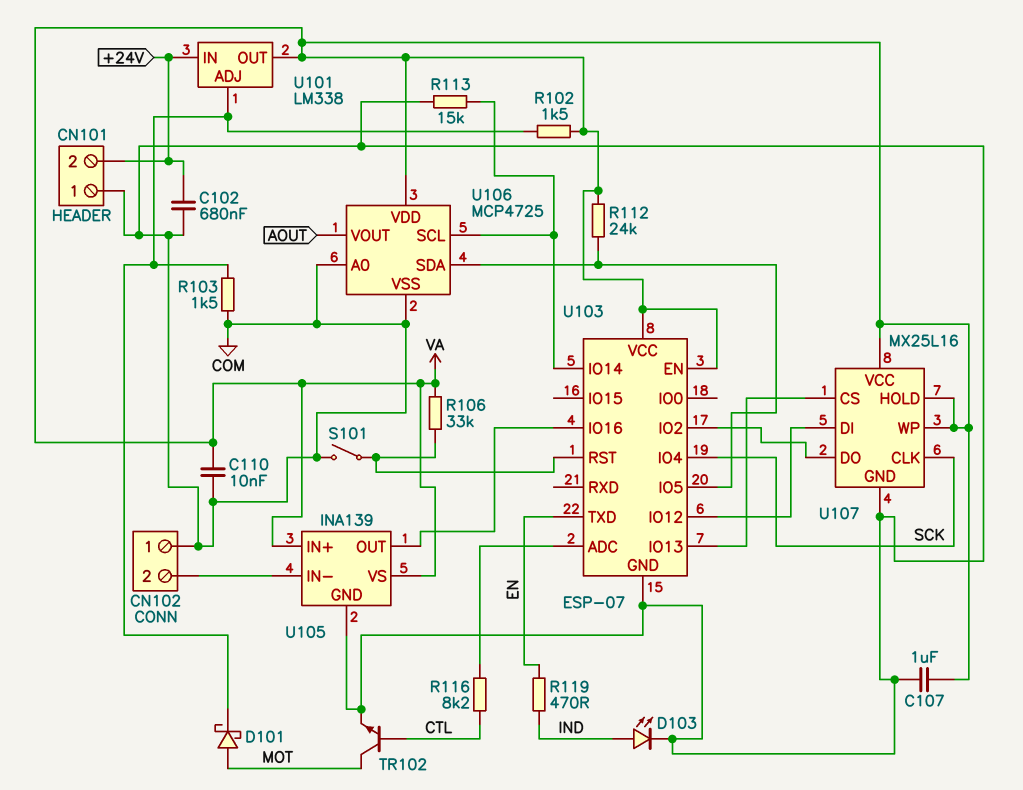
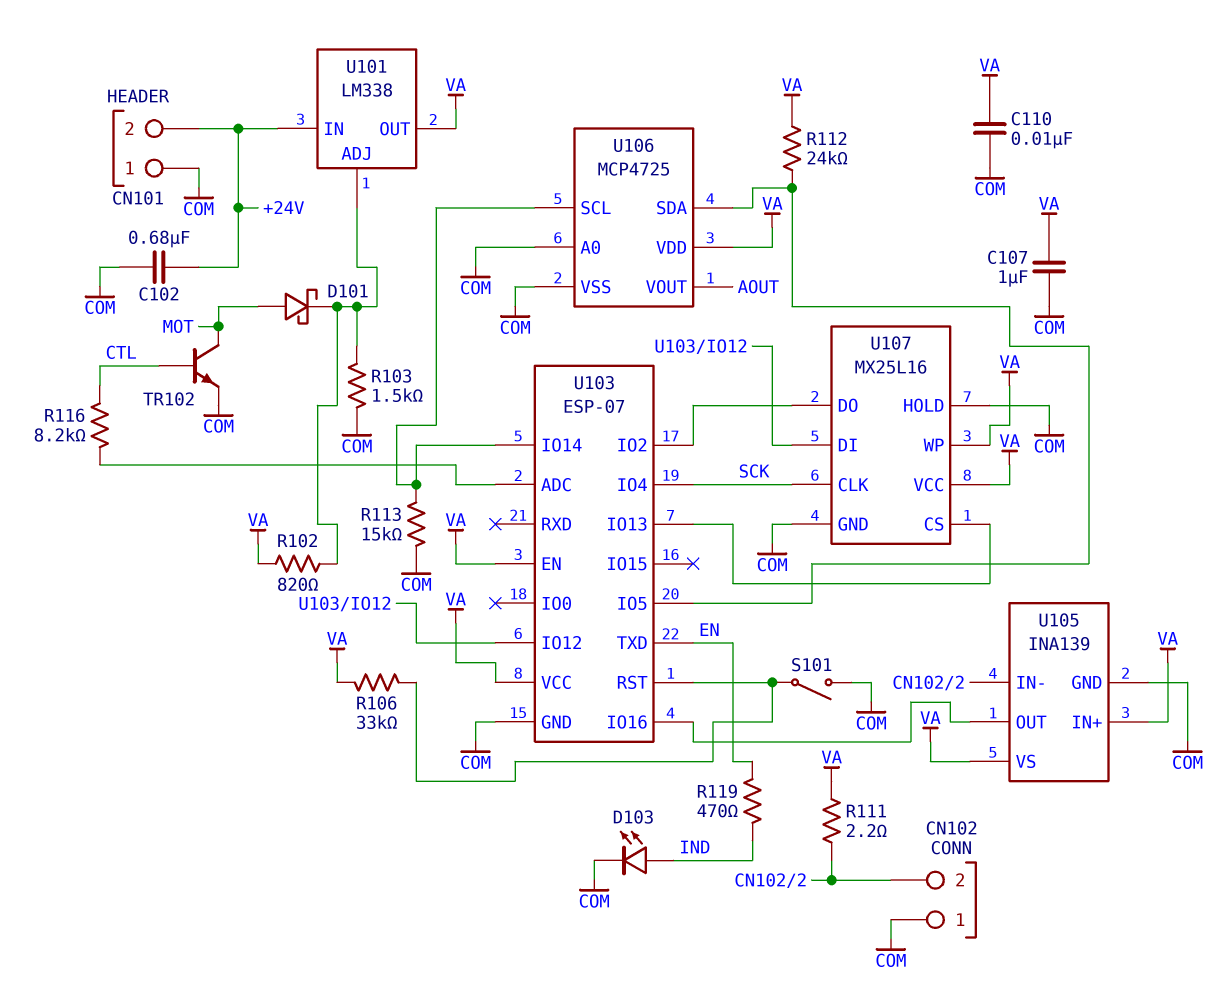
R102: 1.5k (U101/ADJ, VA) -> 820 (U101/ADJ, VA)
R111: none -> 2.2 (CN102/2, VA)
U107 pin HOLD: VA -> COM

